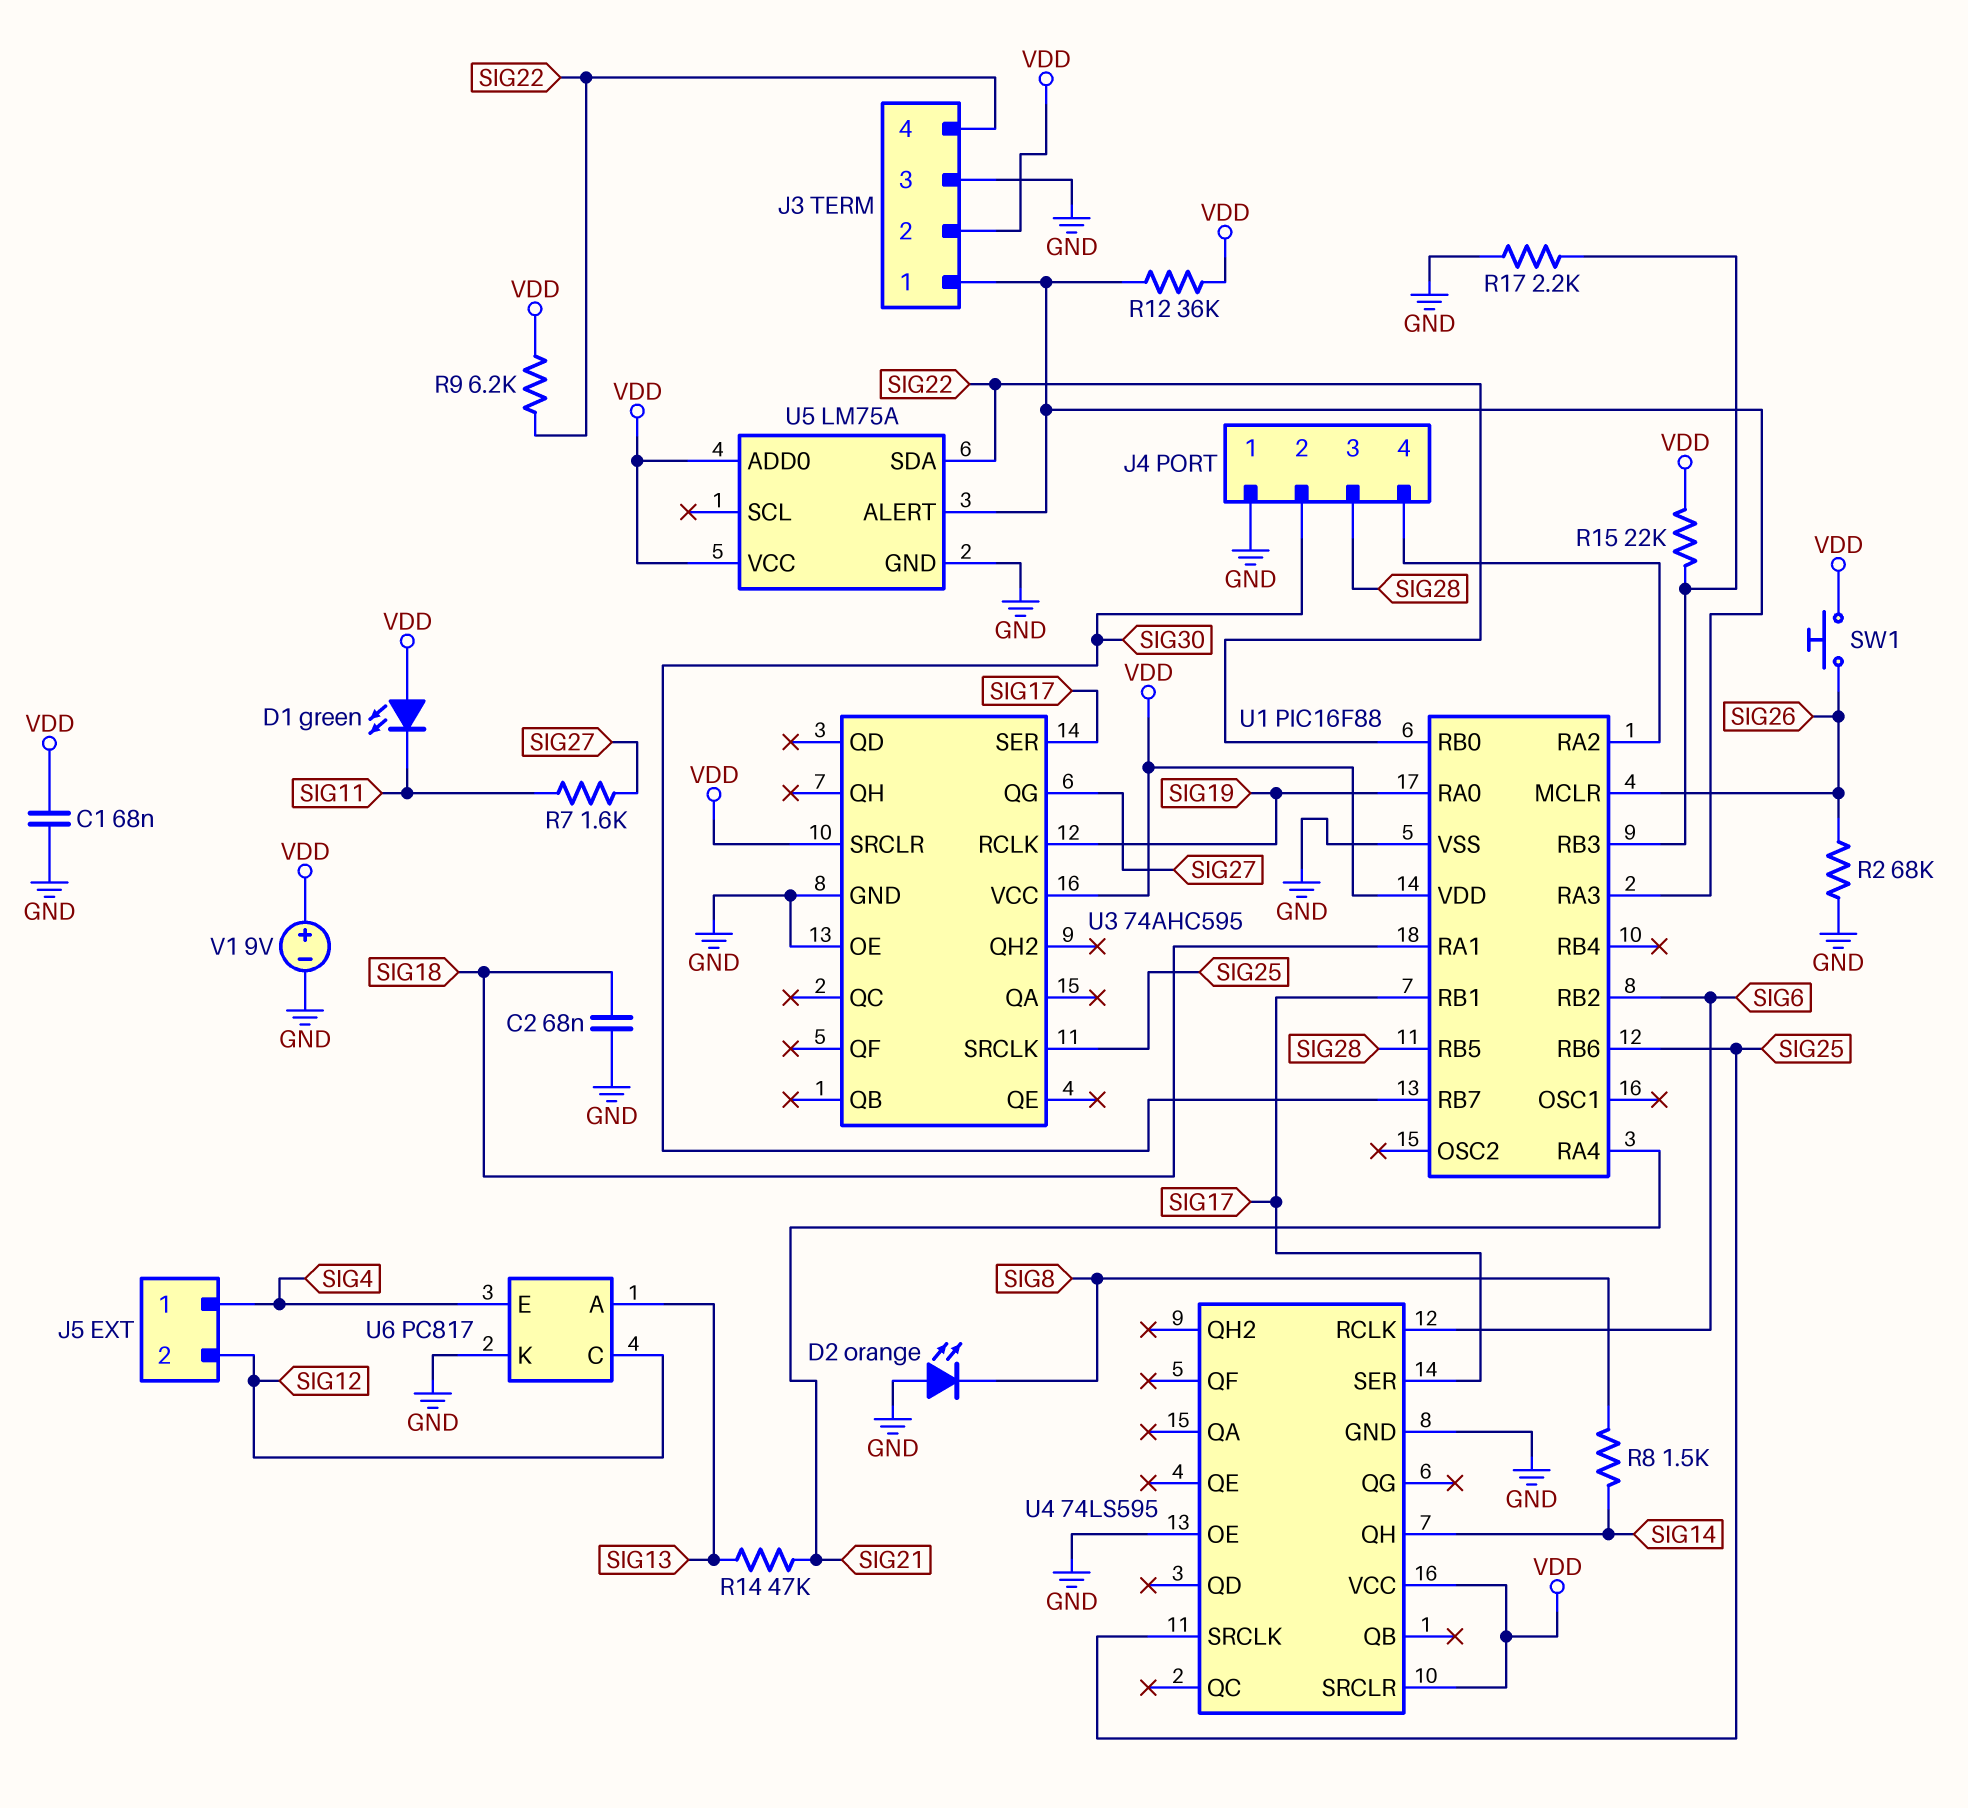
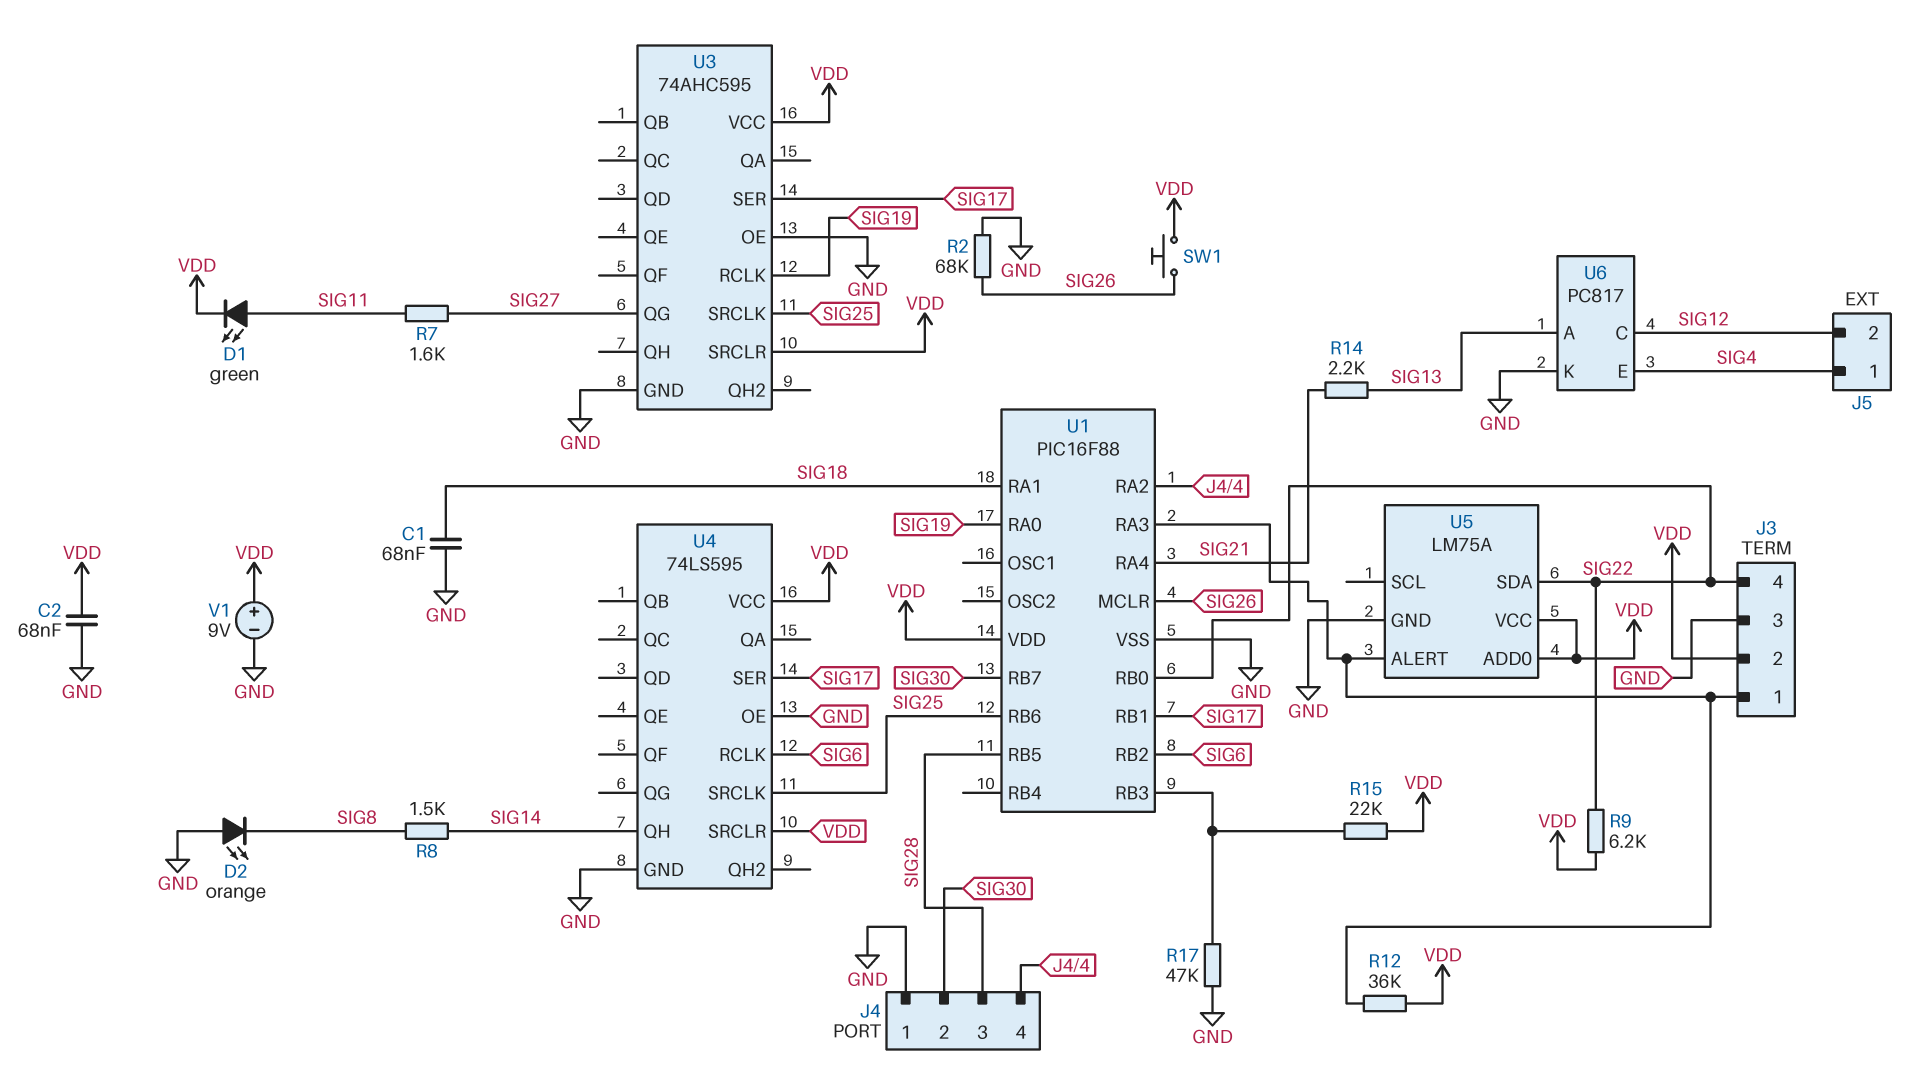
C1: 68nF (GND, VDD) -> 68nF (GND, SIG18)
C2: 68nF (GND, SIG18) -> 68nF (GND, VDD)
D1: LED green (A VDD, K SIG11) -> LED green (A SIG11, K VDD)
R14: 47k (SIG13, SIG21) -> 2.2k (SIG13, SIG21)
R17: 2.2k (GND, U1/RB3) -> 47k (GND, U1/RB3)

